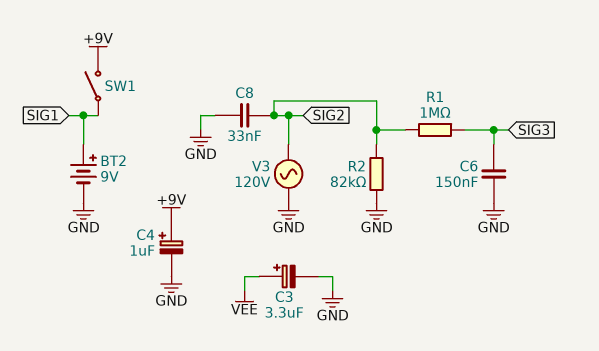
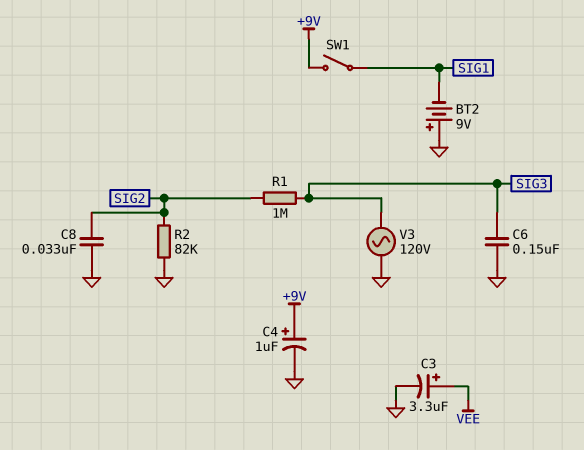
BT2: 9V (plus SIG1, minus GND) -> 9V (plus GND, minus SIG1)
V3: AC 120V (GND, SIG2) -> AC 120V (GND, SIG3)

